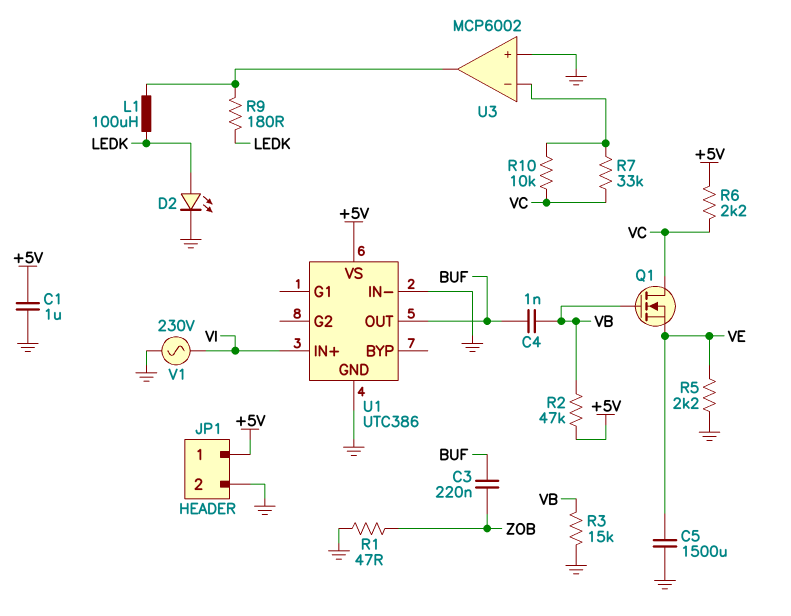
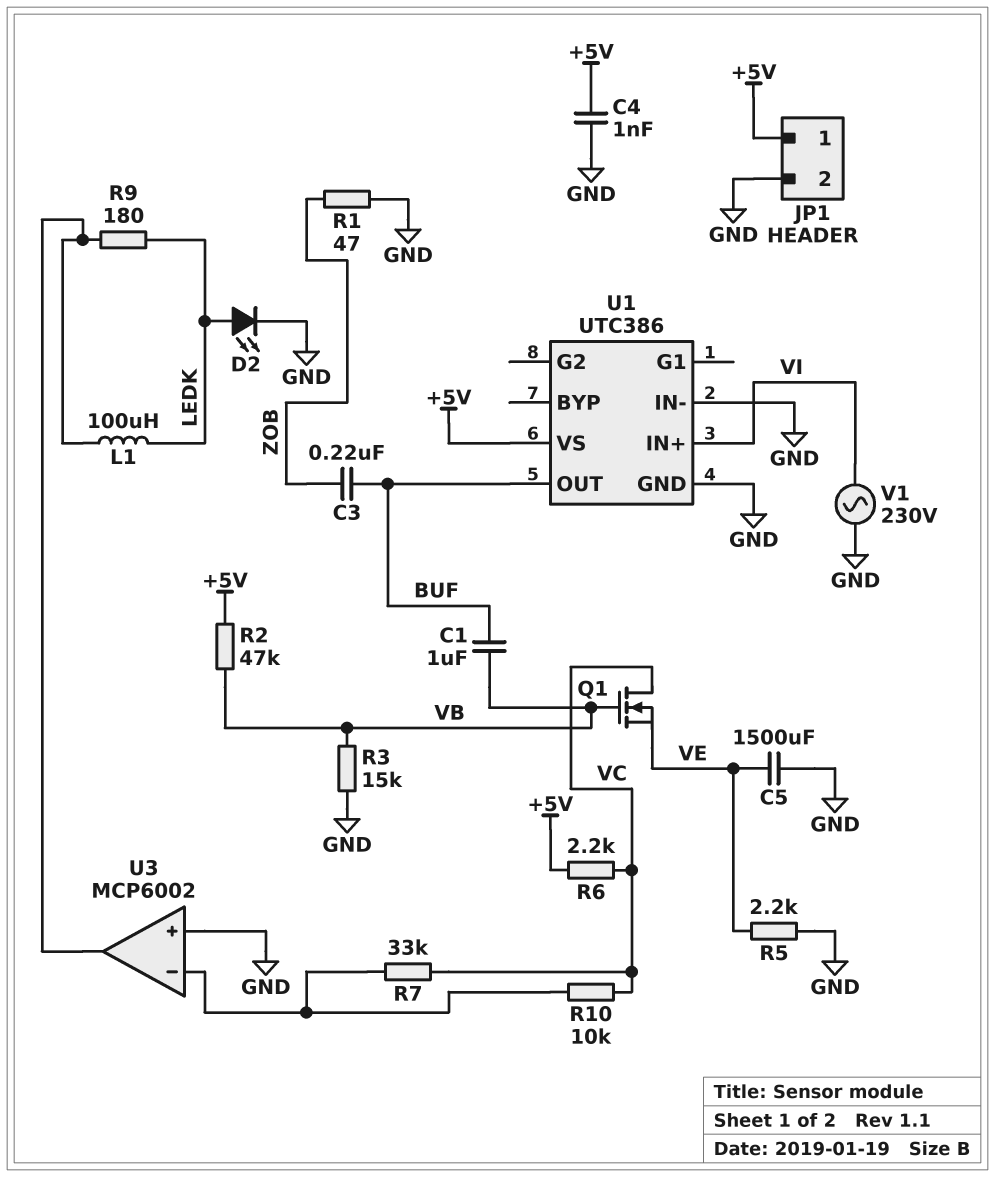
C1: 1uF (+5V, GND) -> 1uF (BUF, VB)
C4: 1nF (BUF, VB) -> 1nF (+5V, GND)

